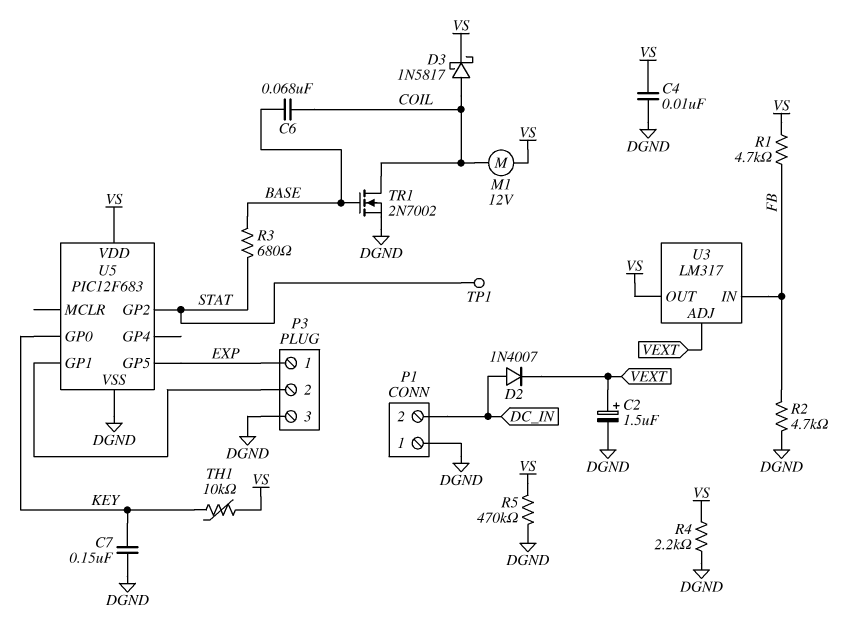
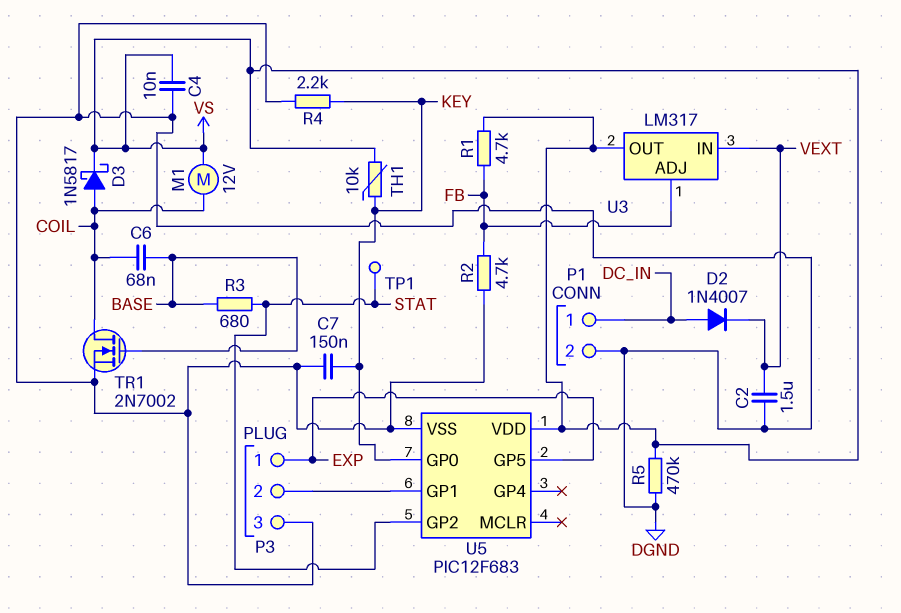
C2: 1.5uF (plus VEXT, minus DGND) -> 1.5uF (DGND, VEXT)
P1 pin 1: DGND -> DC_IN
P1 pin 2: DC_IN -> DGND
R4: 2.2k (DGND, VS) -> 2.2k (DGND, KEY)
U3 pin ADJ: VEXT -> FB
U3 pin IN: FB -> VEXT

